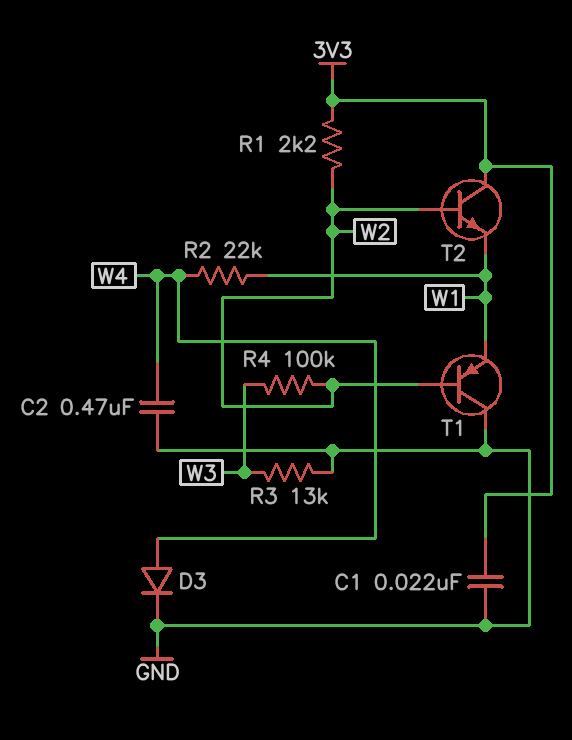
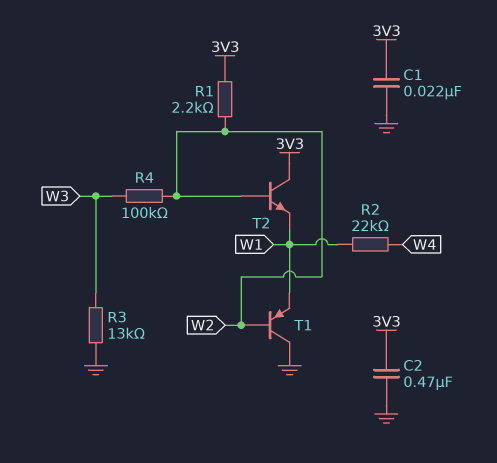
C2: 470nF (GND, W4) -> 470nF (3V3, GND)
D3: diode (A W4, K GND) -> none

